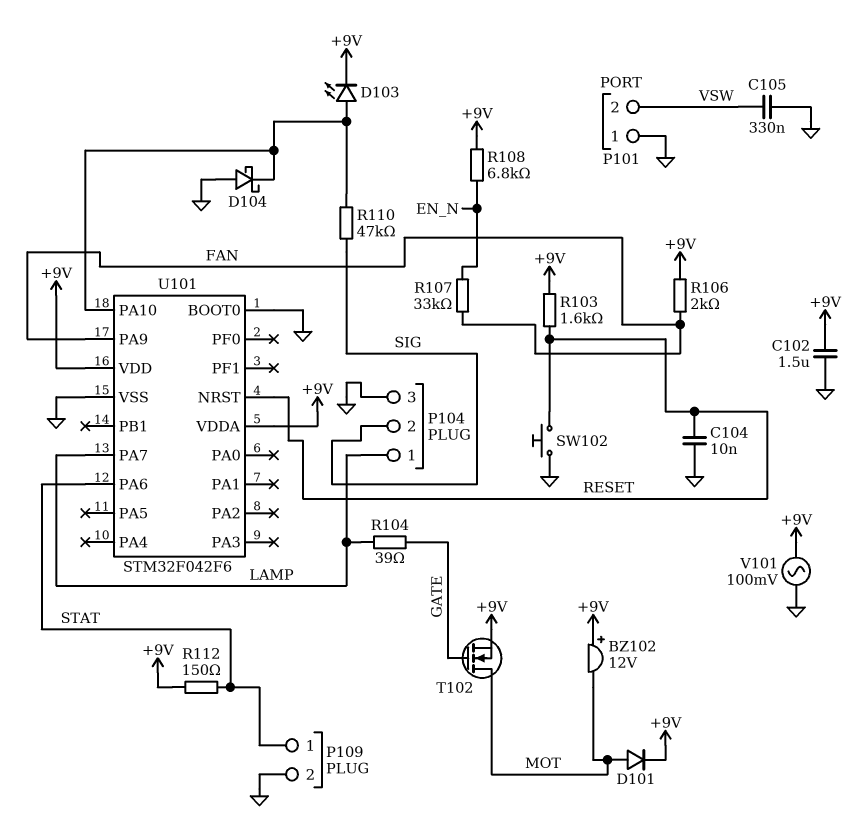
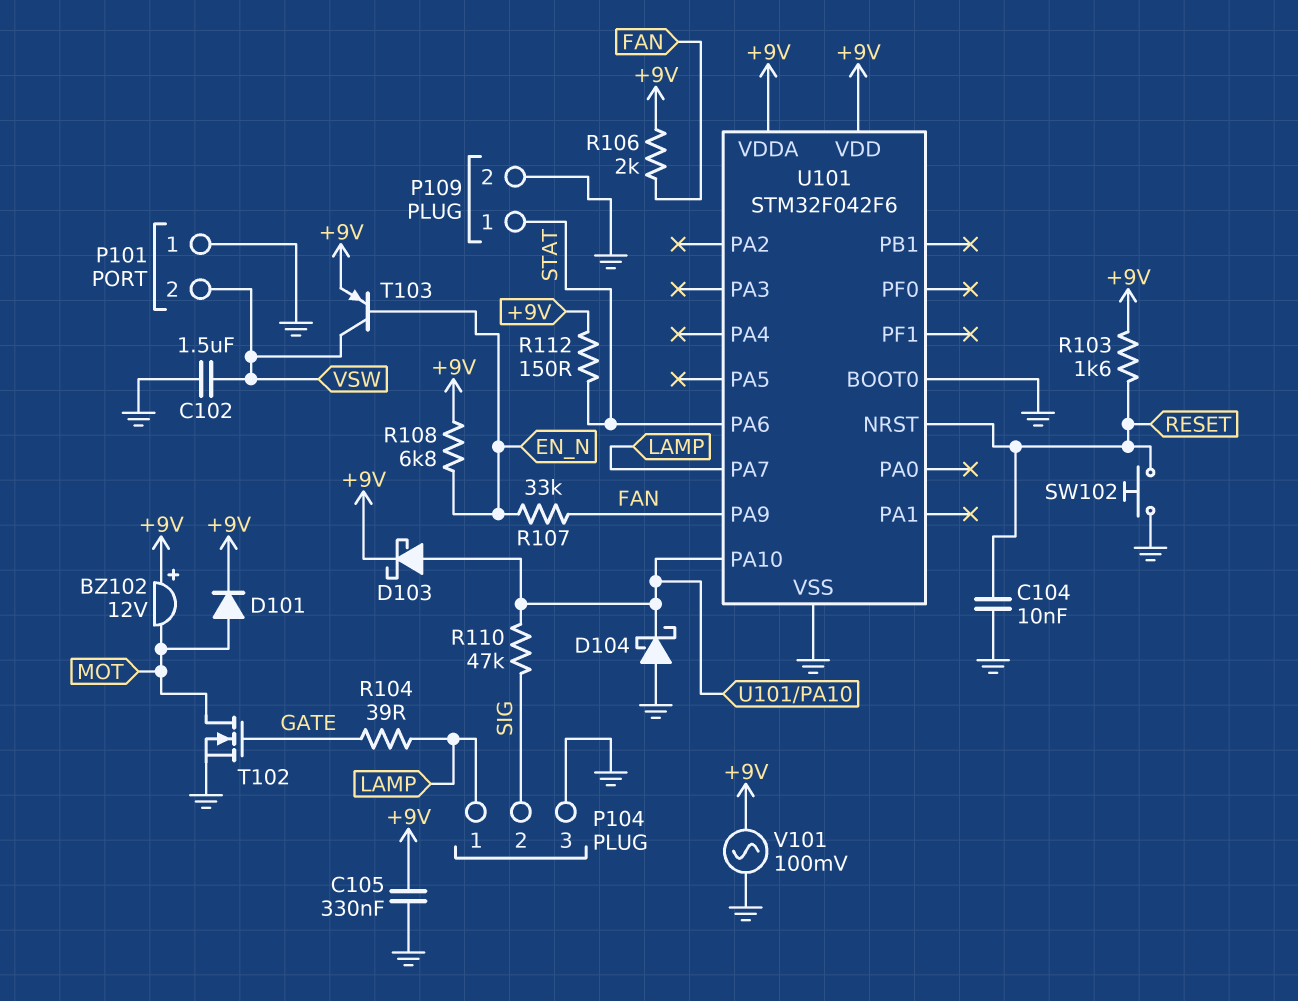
C102: 1.5uF (+9V, GND) -> 1.5uF (GND, VSW)
C105: 330nF (GND, VSW) -> 330nF (+9V, GND)
D103: LED (A U101/PA10, K +9V) -> schottky (A U101/PA10, K +9V)
T102: NMOS (G GATE, D MOT, S +9V) -> NMOS (G GATE, D MOT, S GND)
T103: none -> PNP (B EN_N, C VSW, E +9V)

